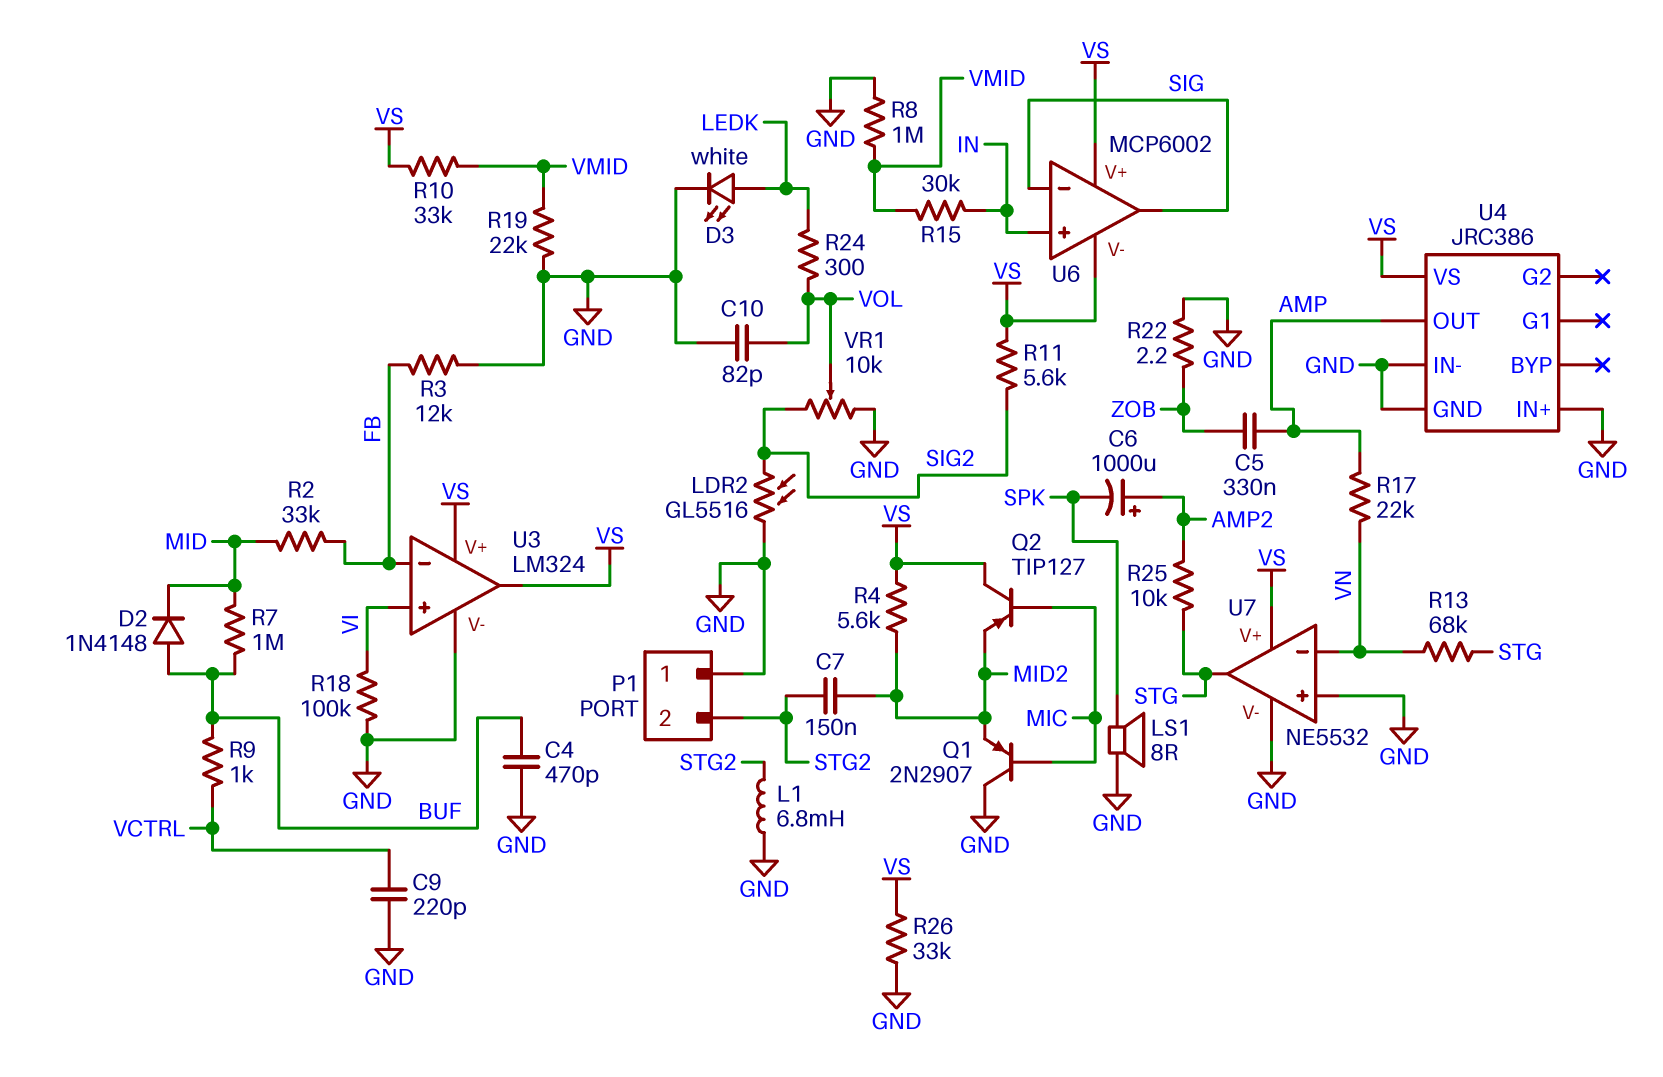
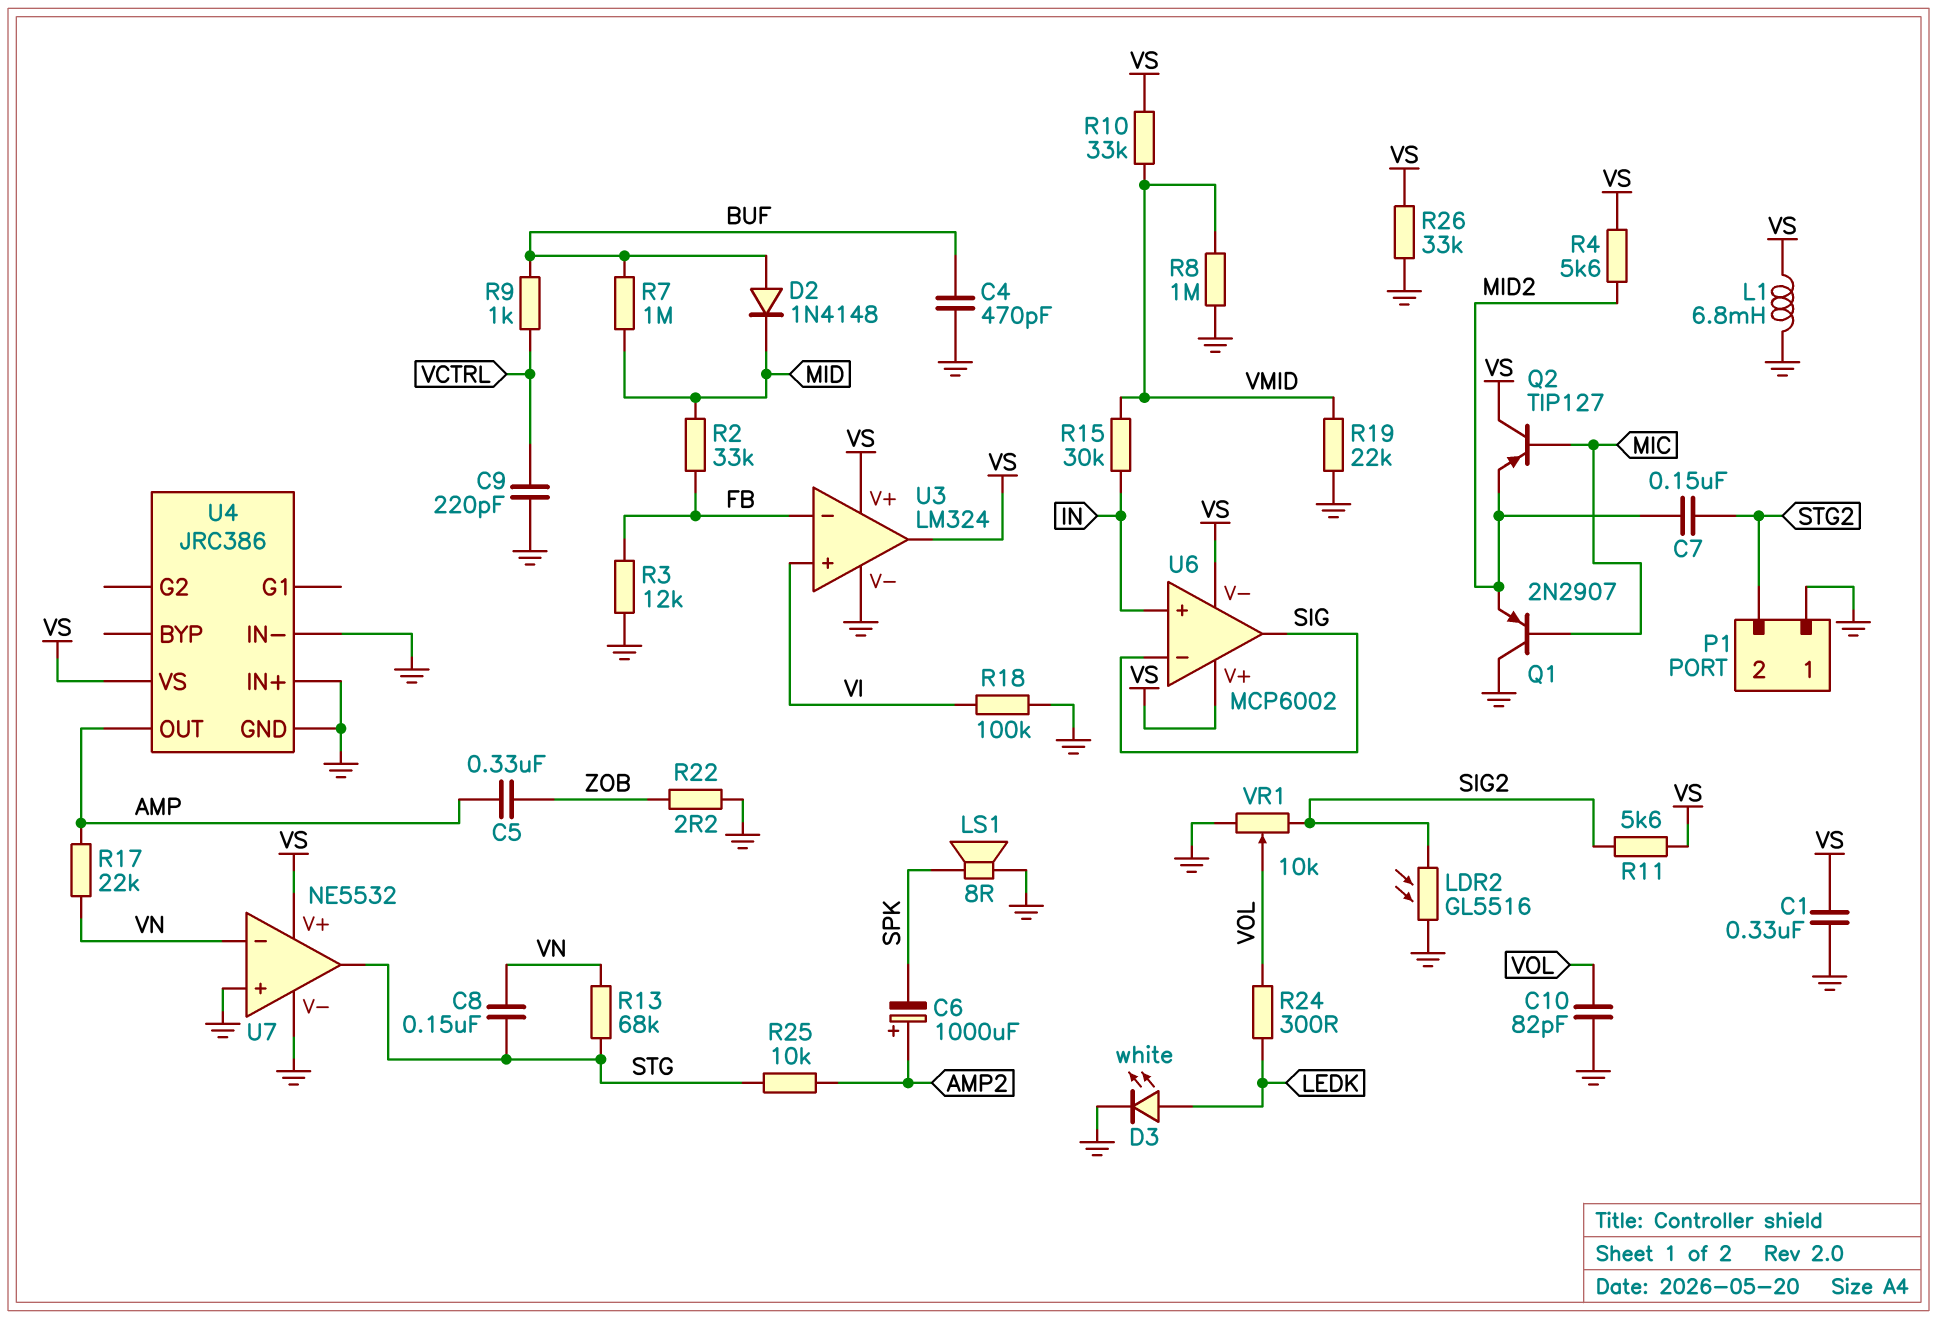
C1: none -> 330nF (GND, VS)
C8: none -> 150nF (STG, VN)
L1: 6.8mH (GND, STG2) -> 6.8mH (GND, VS)

